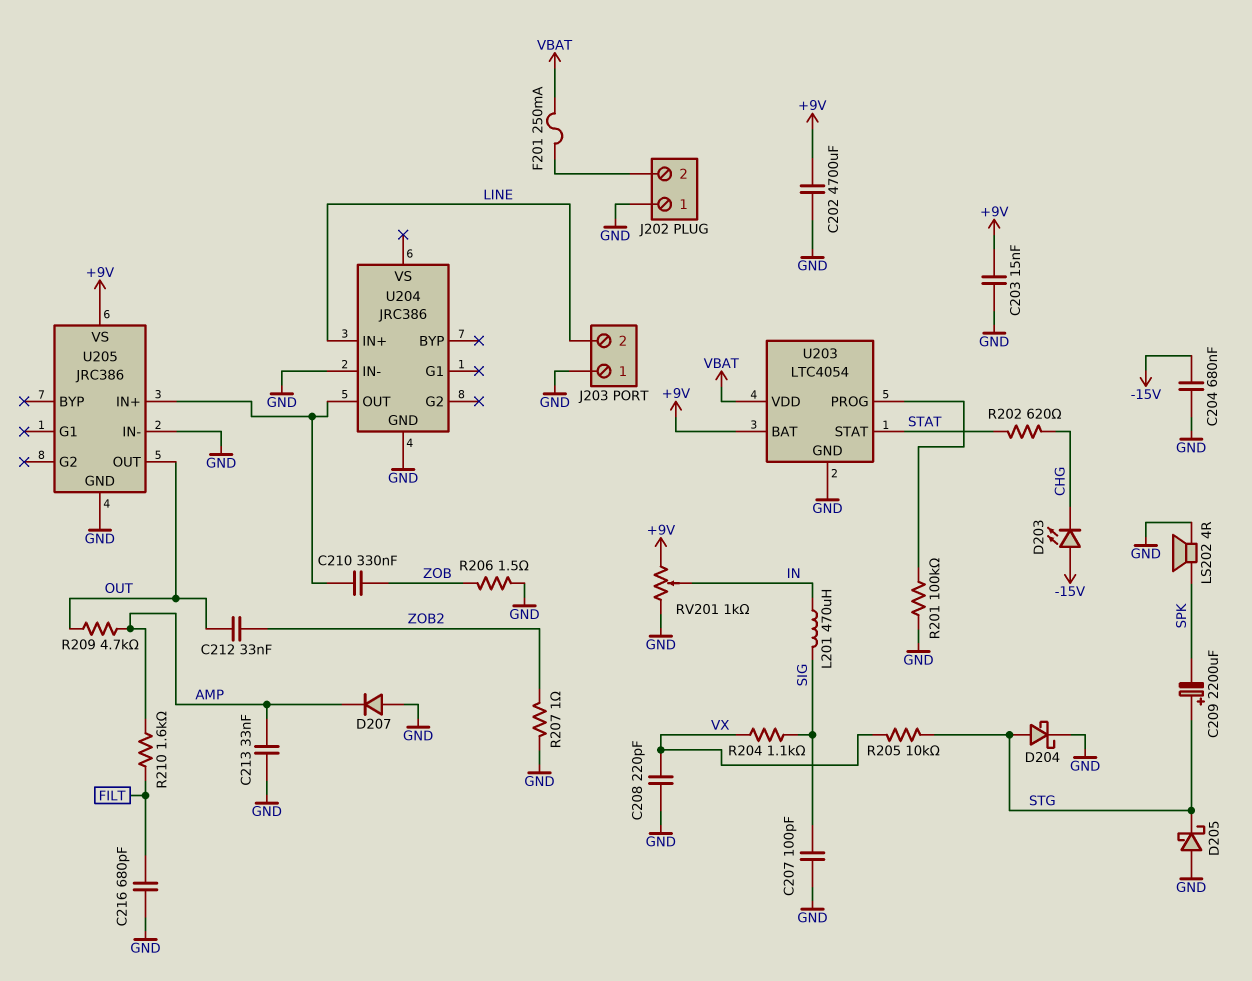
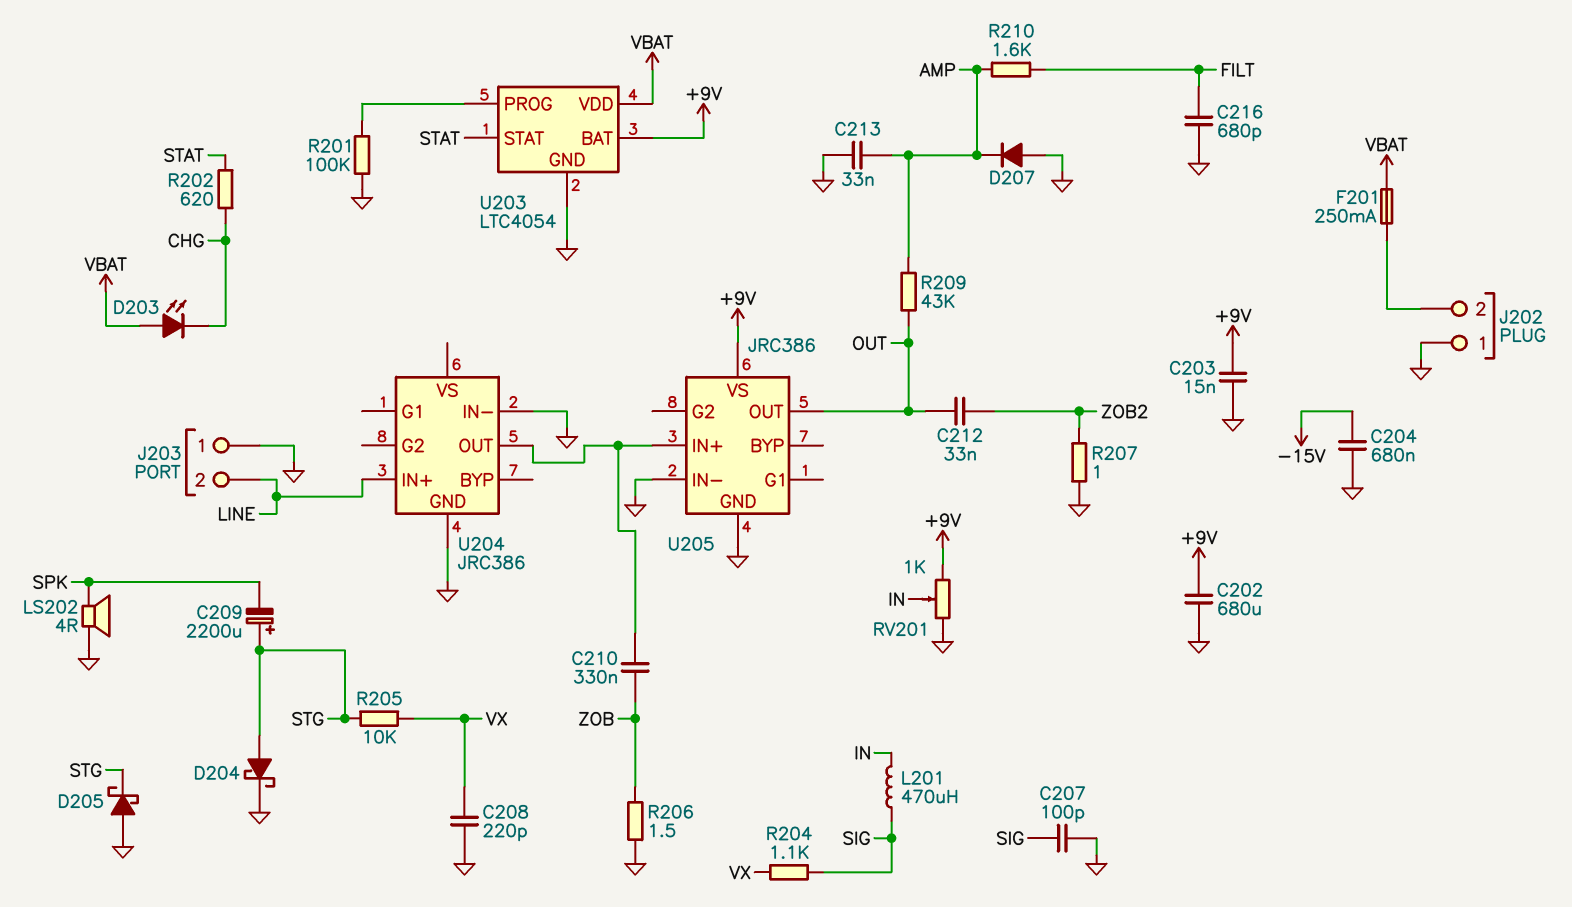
C202: 4700uF (+9V, GND) -> 680uF (+9V, GND)
D203: LED (A -15V, K CHG) -> LED (A VBAT, K CHG)
R209: 4.7k (AMP, OUT) -> 43k (AMP, OUT)

